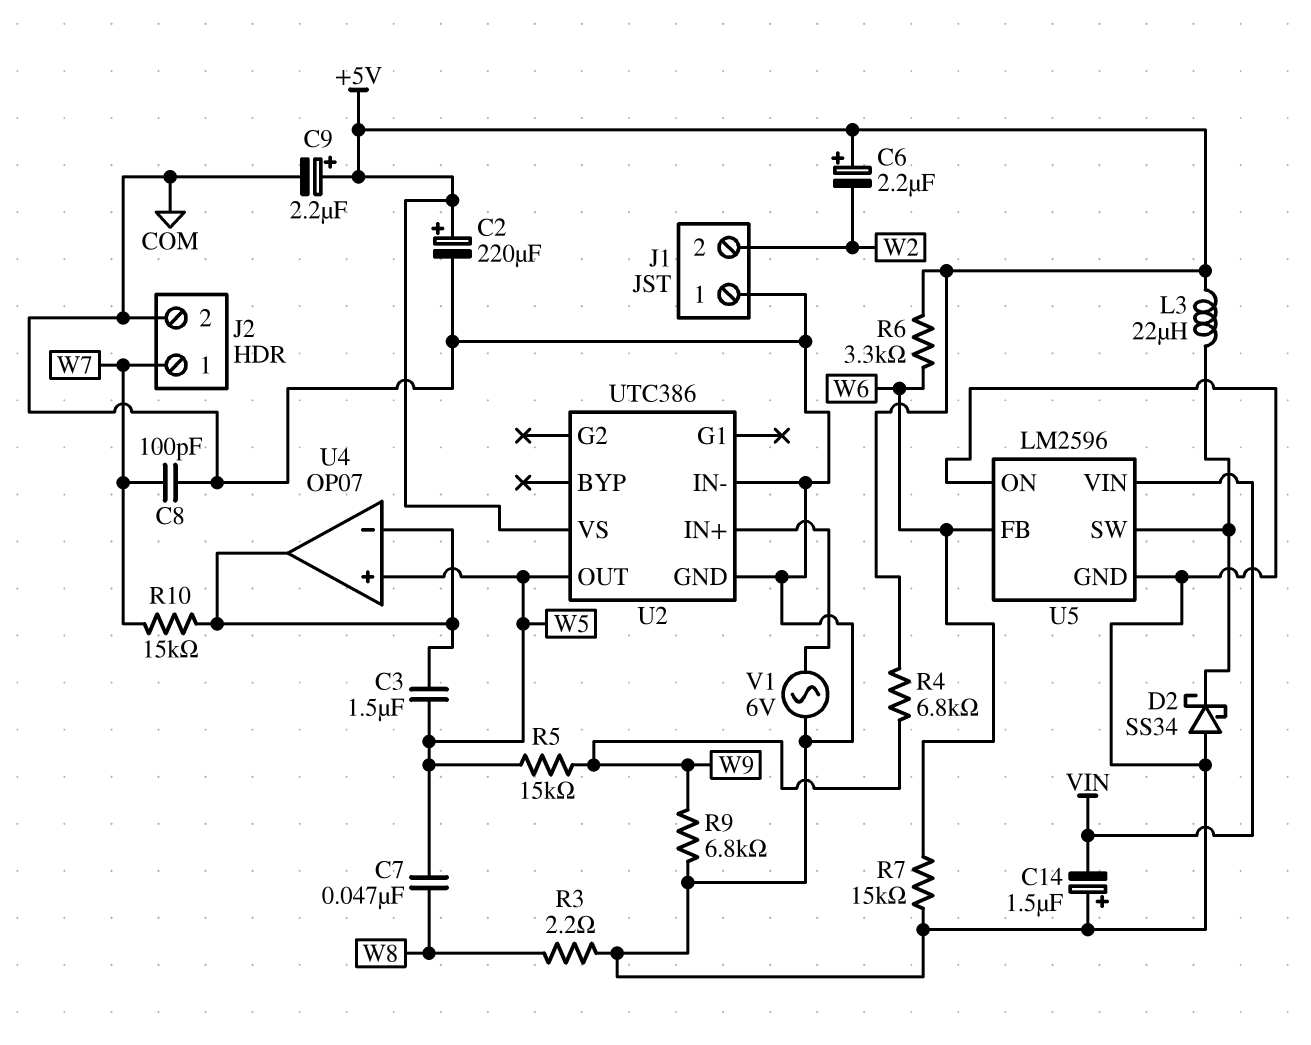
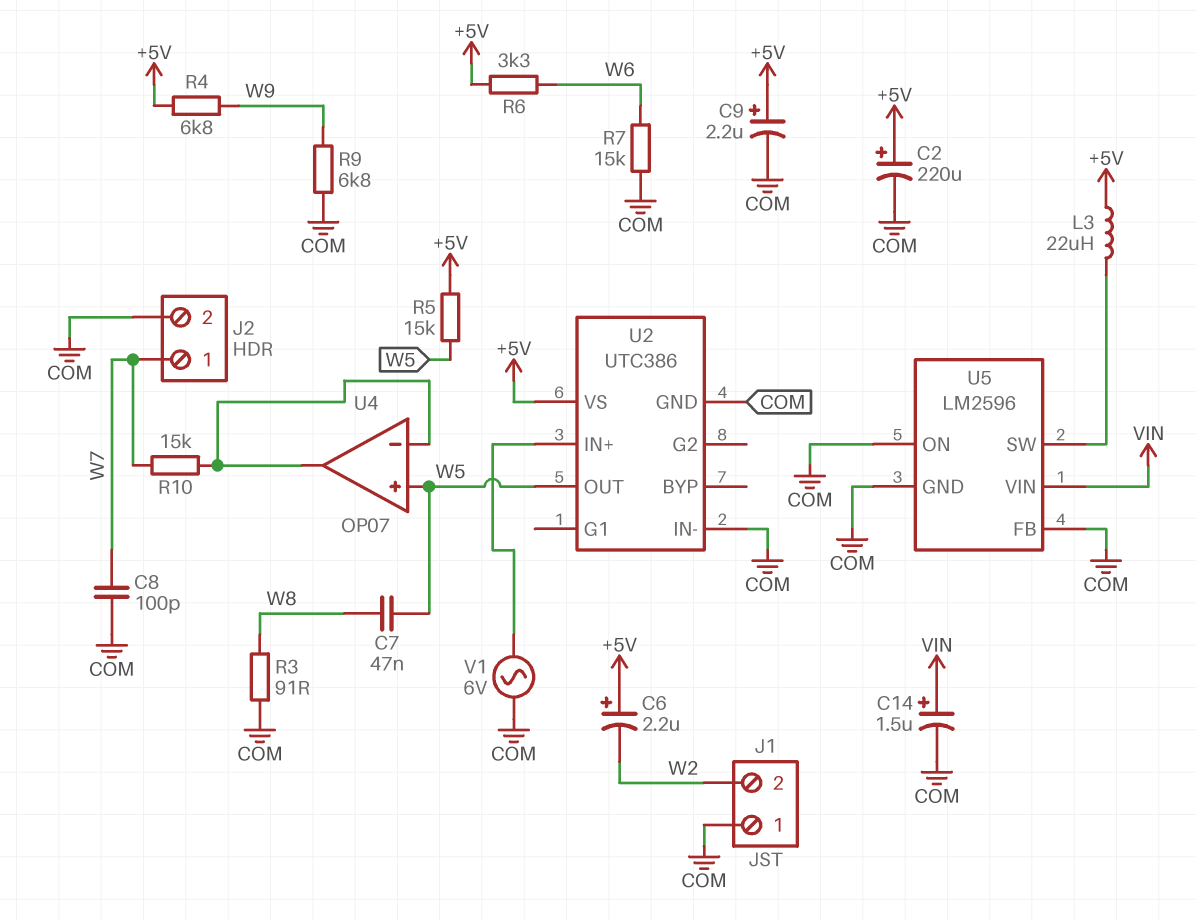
C3: 1.5uF (U4/in-, W5) -> none
C14: 1.5uF (plus COM, minus VIN) -> 1.5uF (plus VIN, minus COM)
D2: schottky SS34 (A COM, K U5/SW) -> none
R3: 2.2 (COM, W8) -> 91 (COM, W8)
R5: 15k (W5, W9) -> 15k (+5V, W5)
U5 pin FB: W6 -> COM

